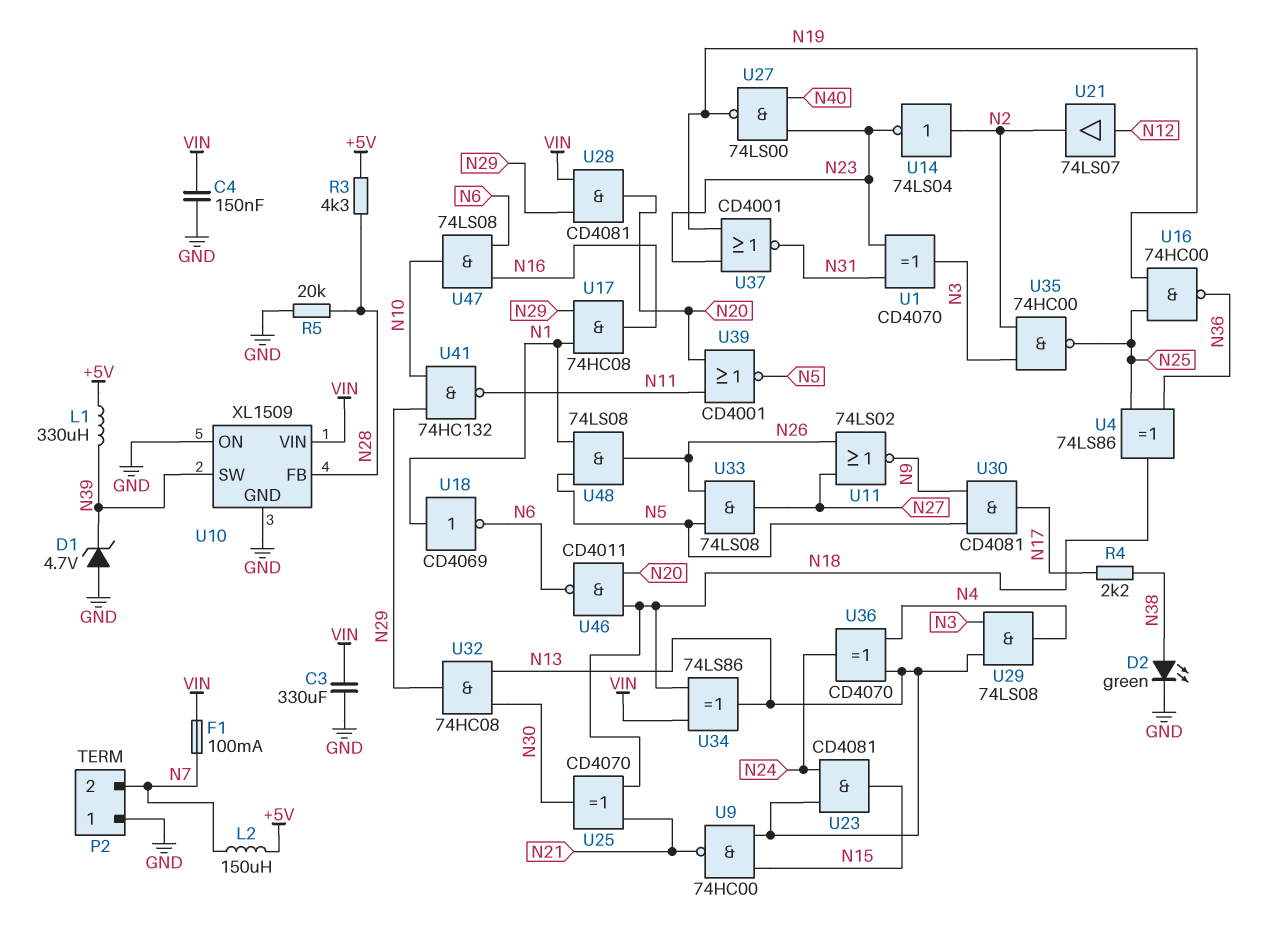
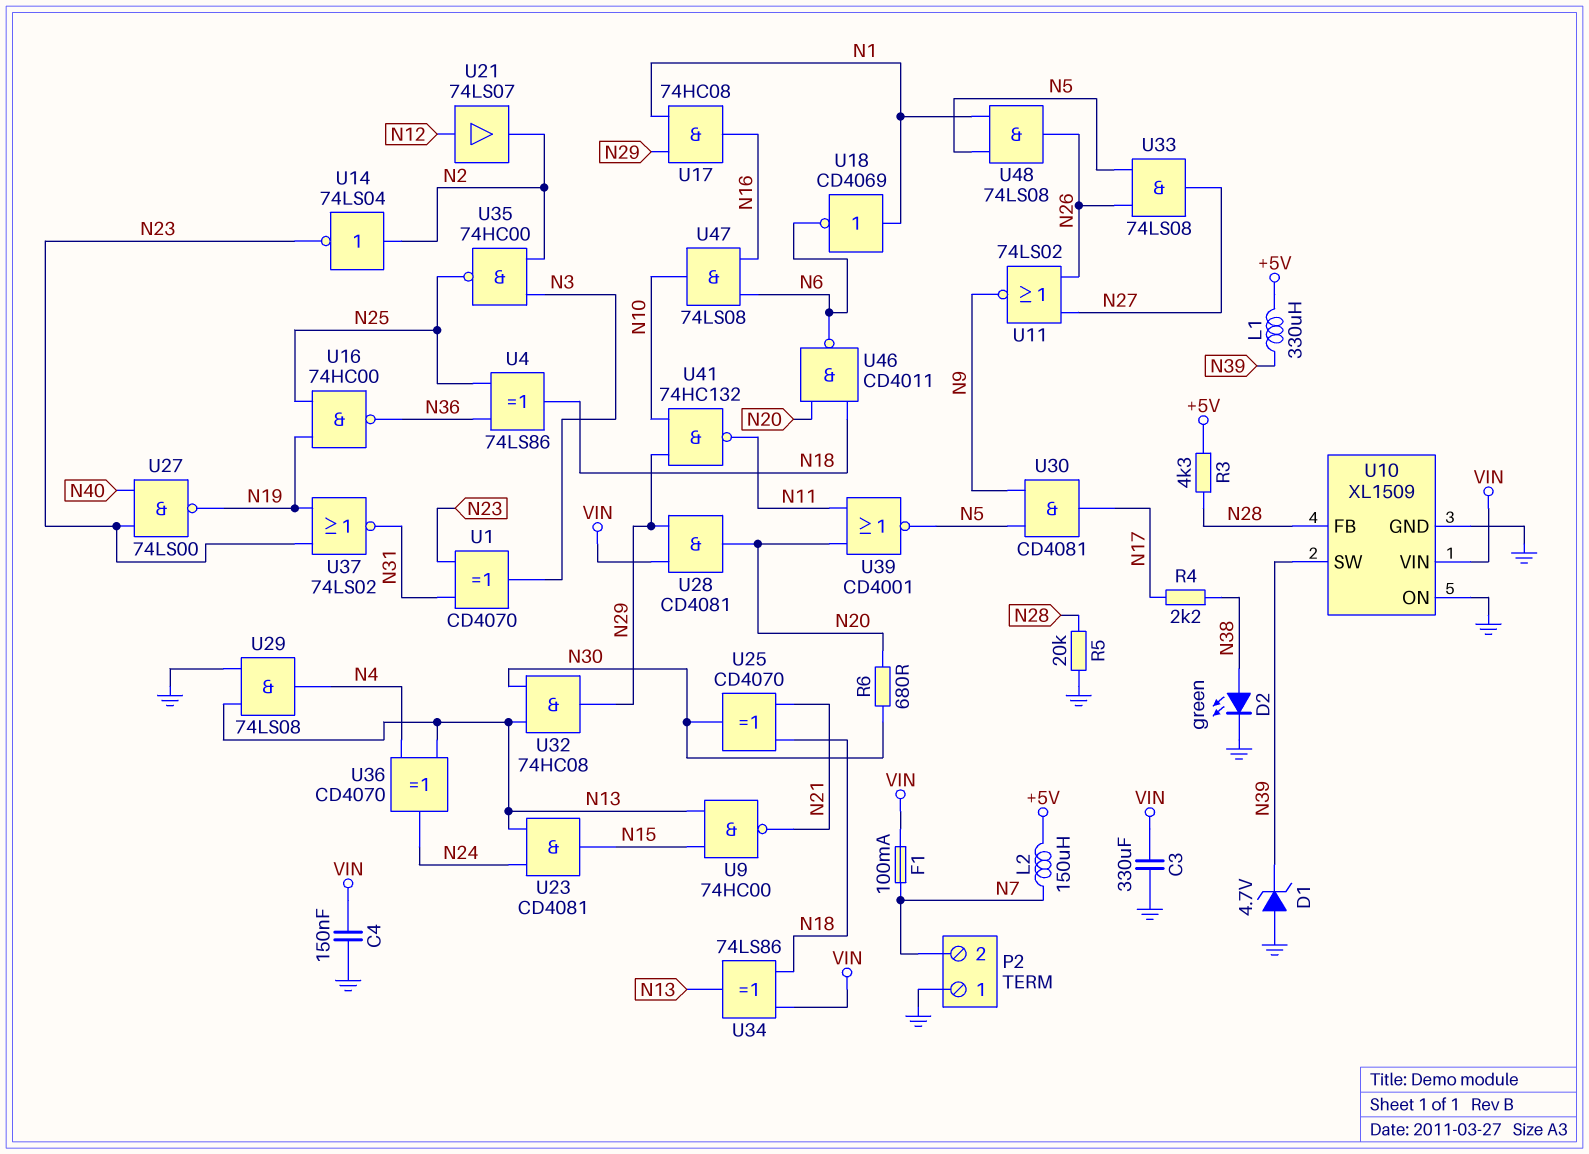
R6: none -> 680 (N20, N30)
U29: AND 74LS08 (in N3, in N13, out N4) -> AND 74LS08 (in GND, in N13, out N4)
U37: NOR CD4001 (in N19, in N23, out N31) -> NOR 74LS02 (in N19, in N23, out N31)

